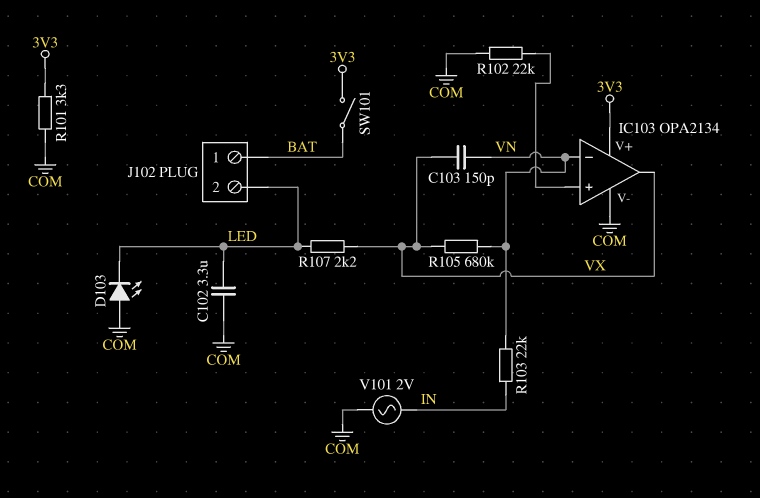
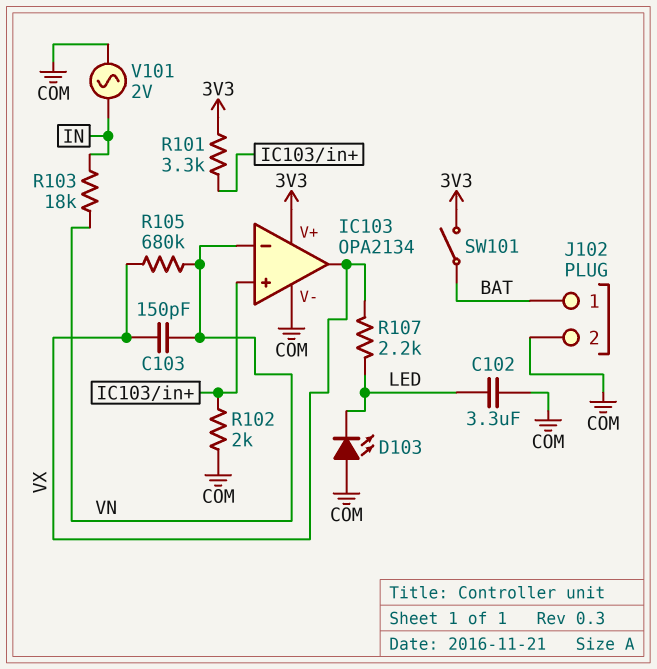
J102 pin 2: LED -> COM
R101: 3.3k (3V3, COM) -> 3.3k (3V3, IC103/in+)
R102: 22k (COM, IC103/in+) -> 2k (COM, IC103/in+)
R103: 22k (IN, VN) -> 18k (IN, VN)

